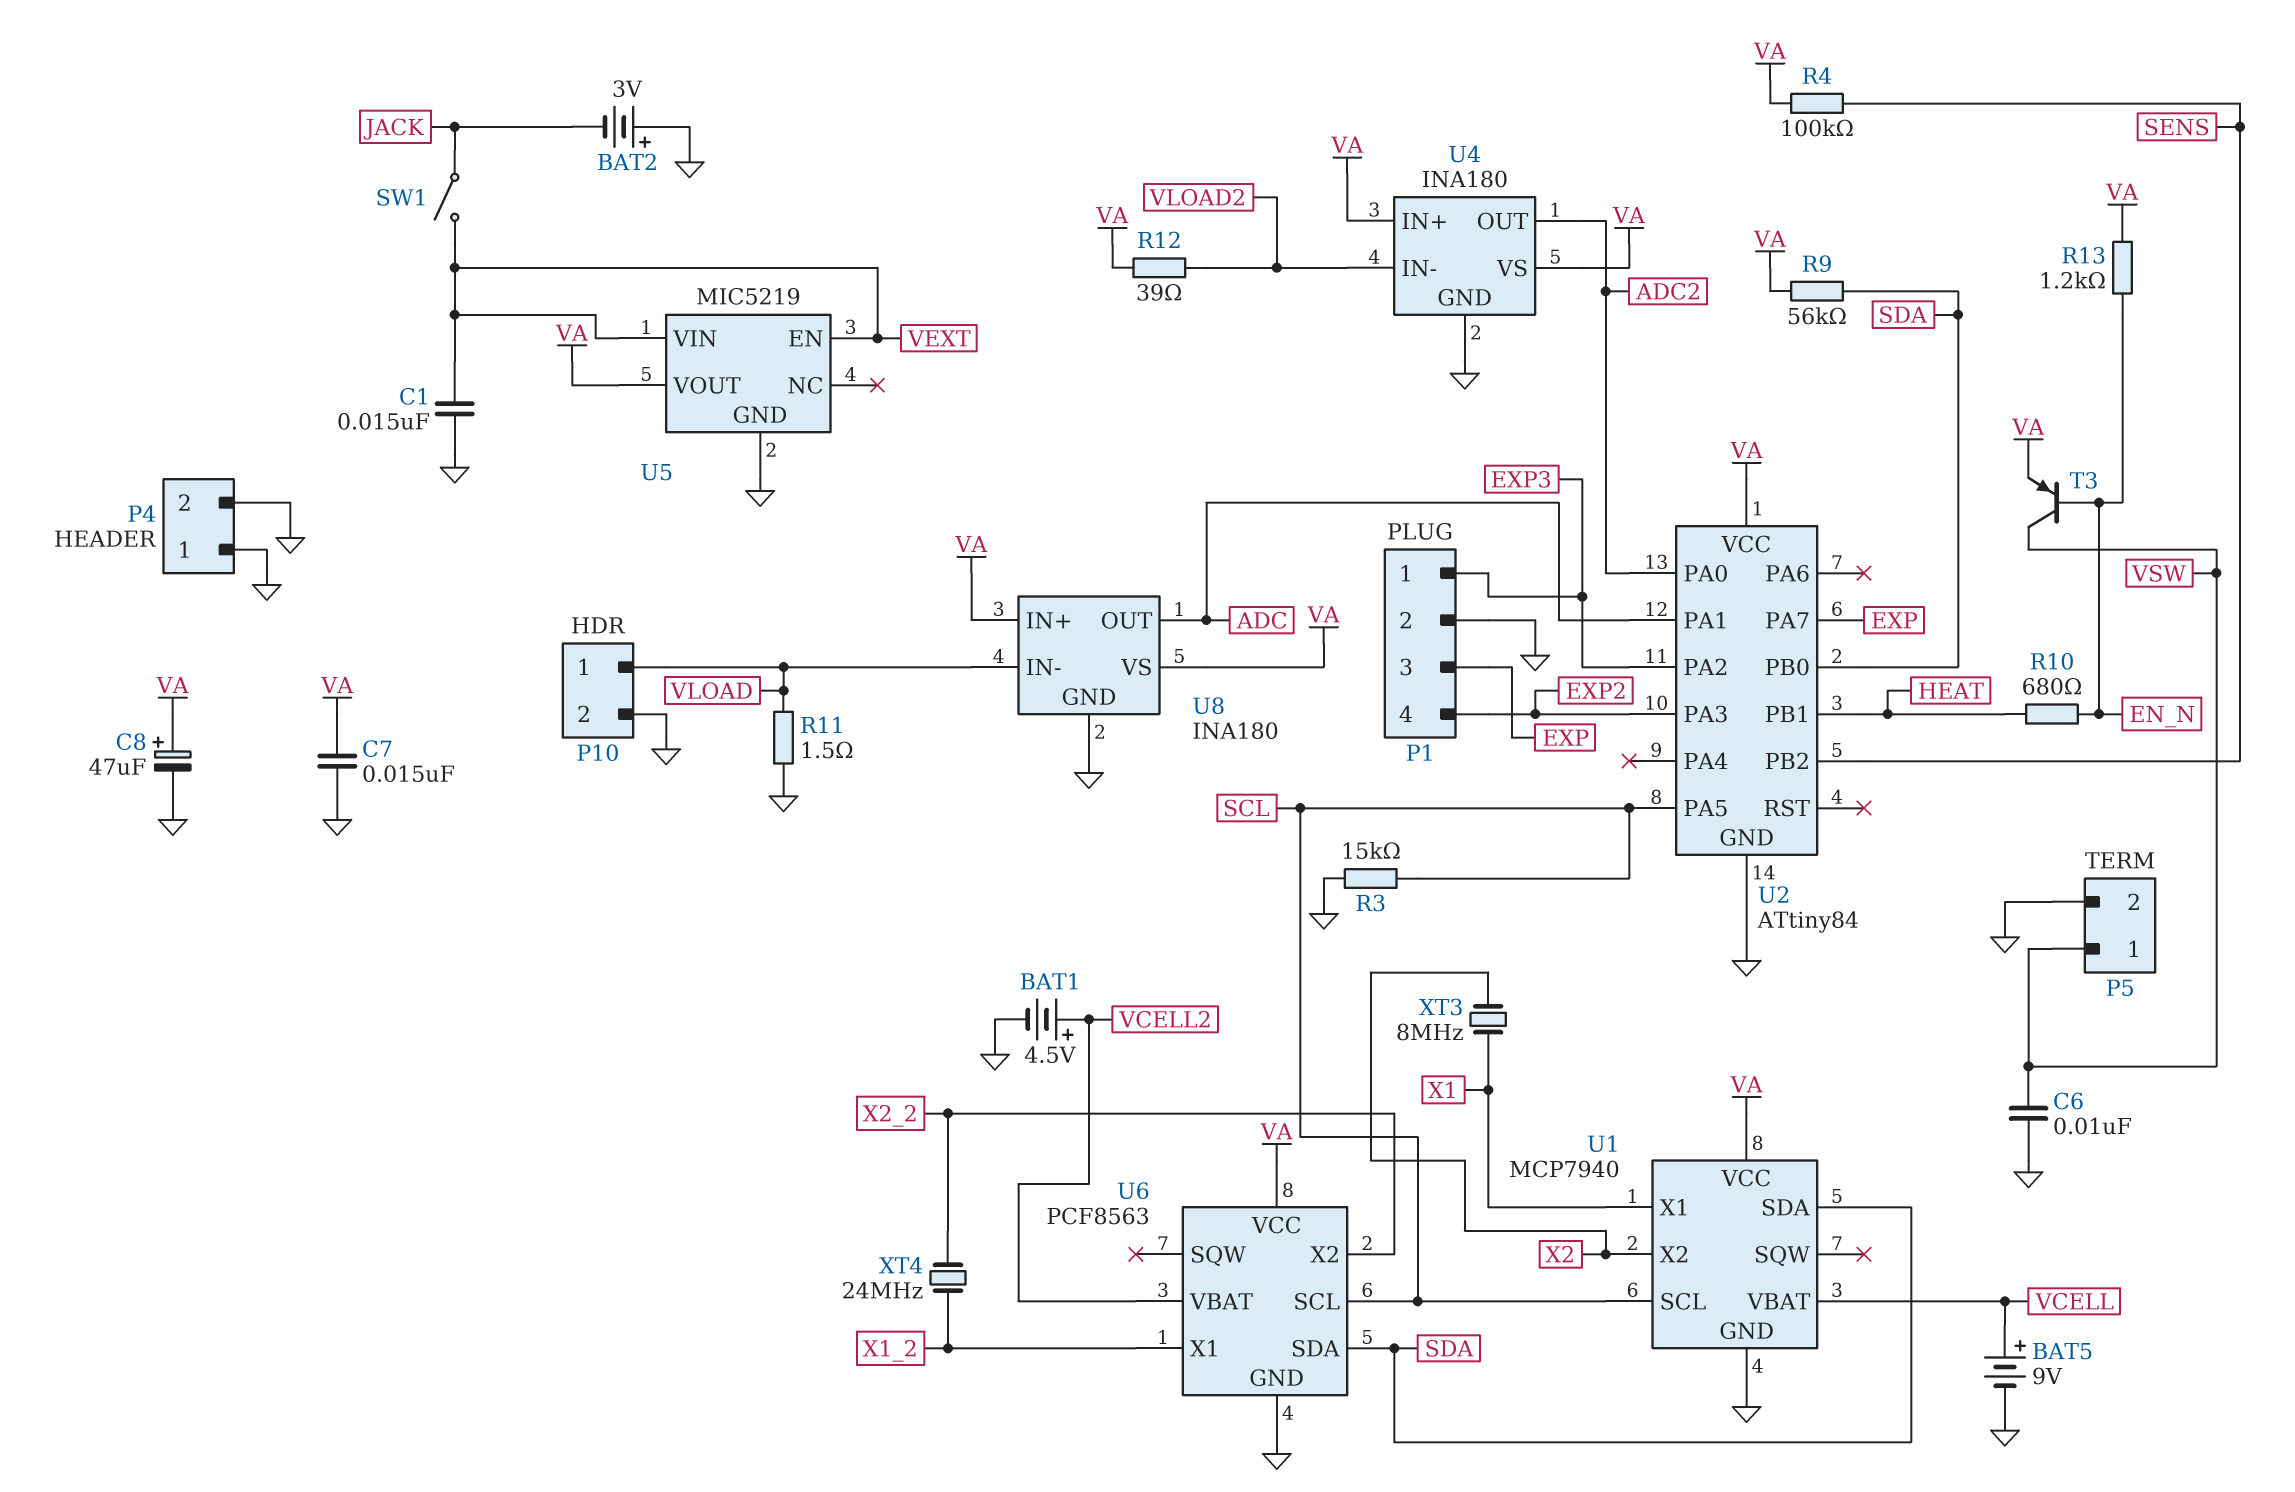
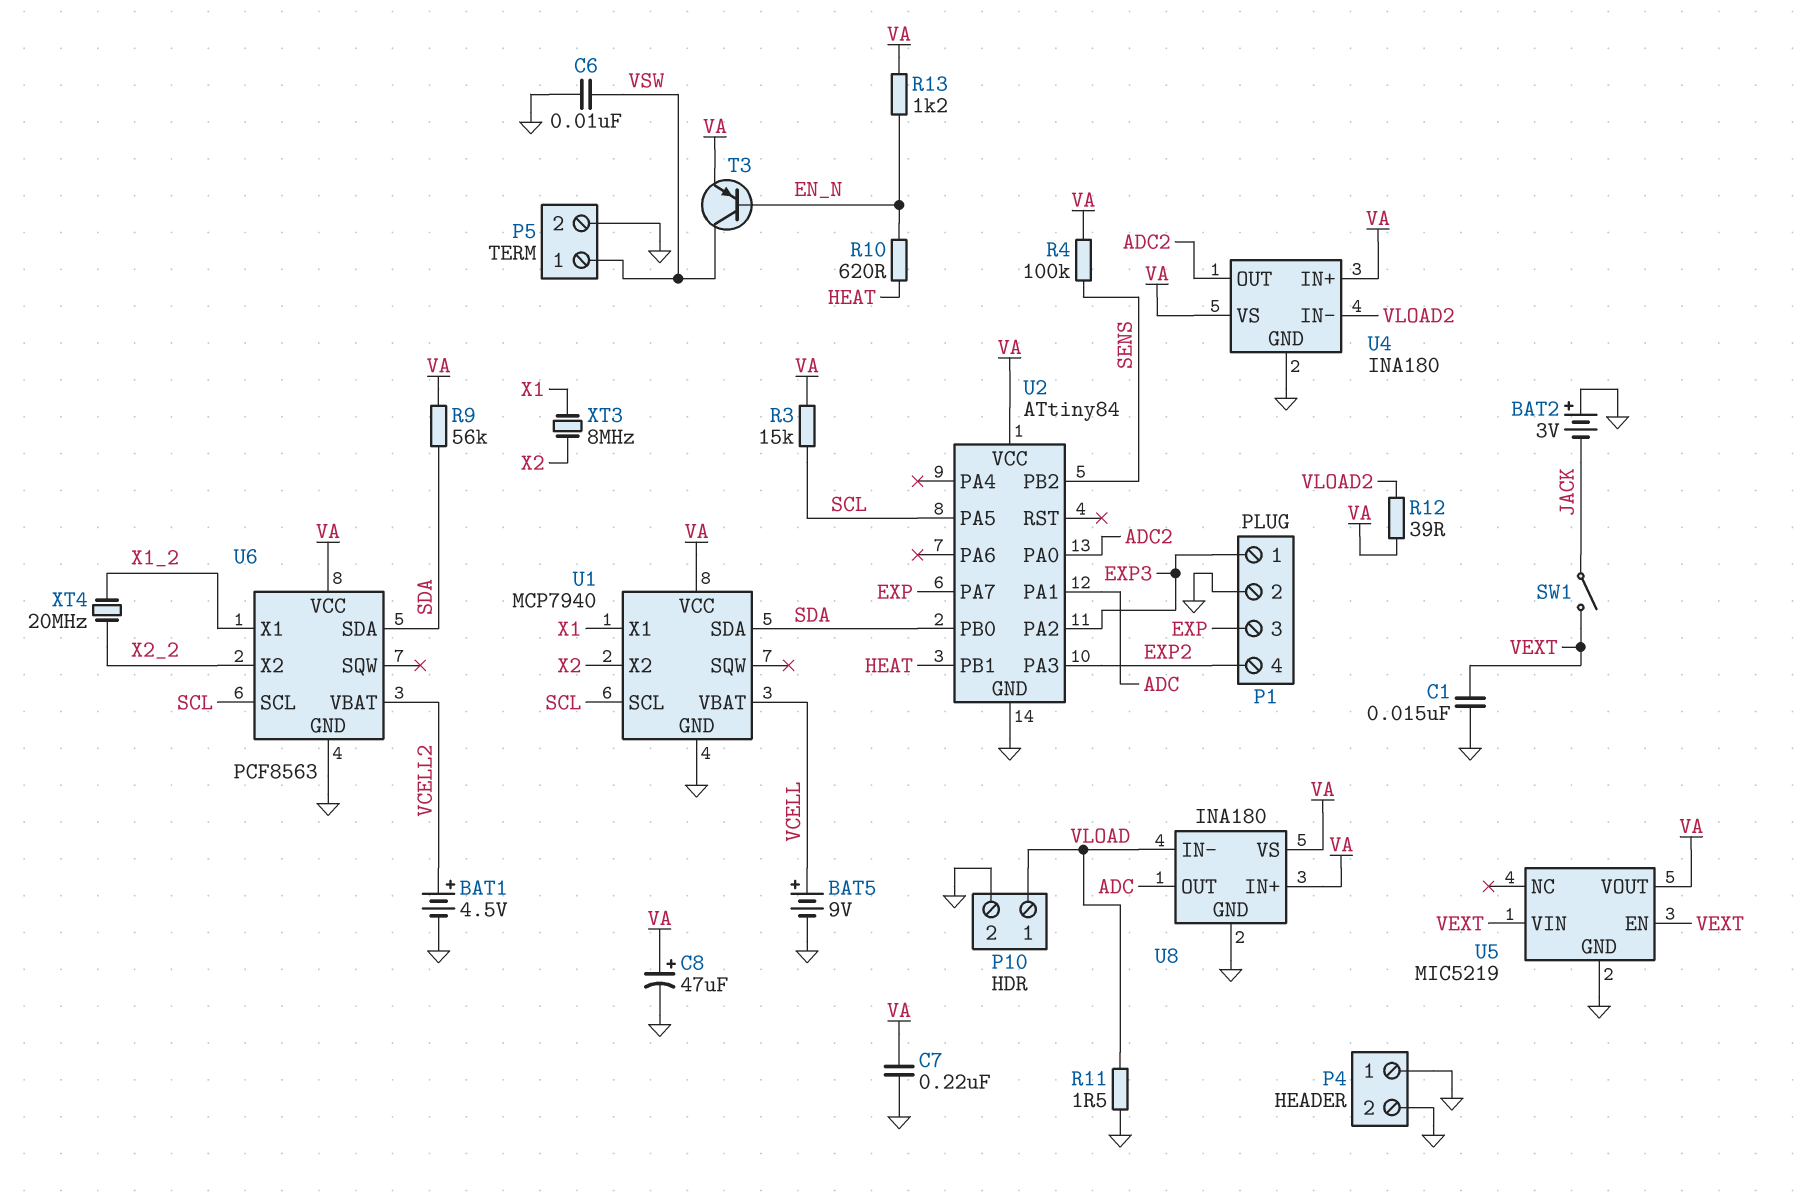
C7: 15nF (GND, VA) -> 220nF (GND, VA)
R3: 15k (GND, SCL) -> 15k (SCL, VA)
R10: 680 (EN_N, HEAT) -> 620 (EN_N, HEAT)
XT4: 24MHz (X1_2, X2_2) -> 20MHz (X1_2, X2_2)

